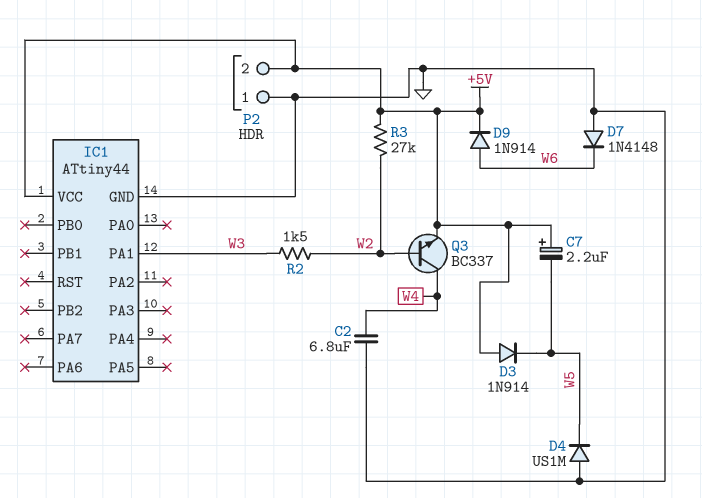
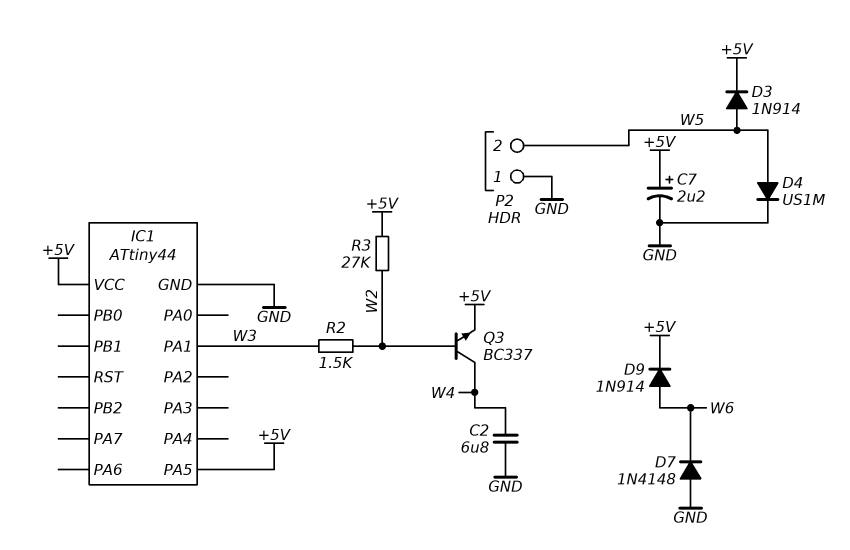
C7: 2.2uF (plus +5V, minus W5) -> 2.2uF (plus +5V, minus GND)
D3: diode 1N914 (A +5V, K W5) -> diode 1N914 (A W5, K +5V)
D4: diode US1M (A GND, K W5) -> diode US1M (A W5, K GND)
IC1 pin PA5: none -> +5V
P2 pin 2: +5V -> W5

